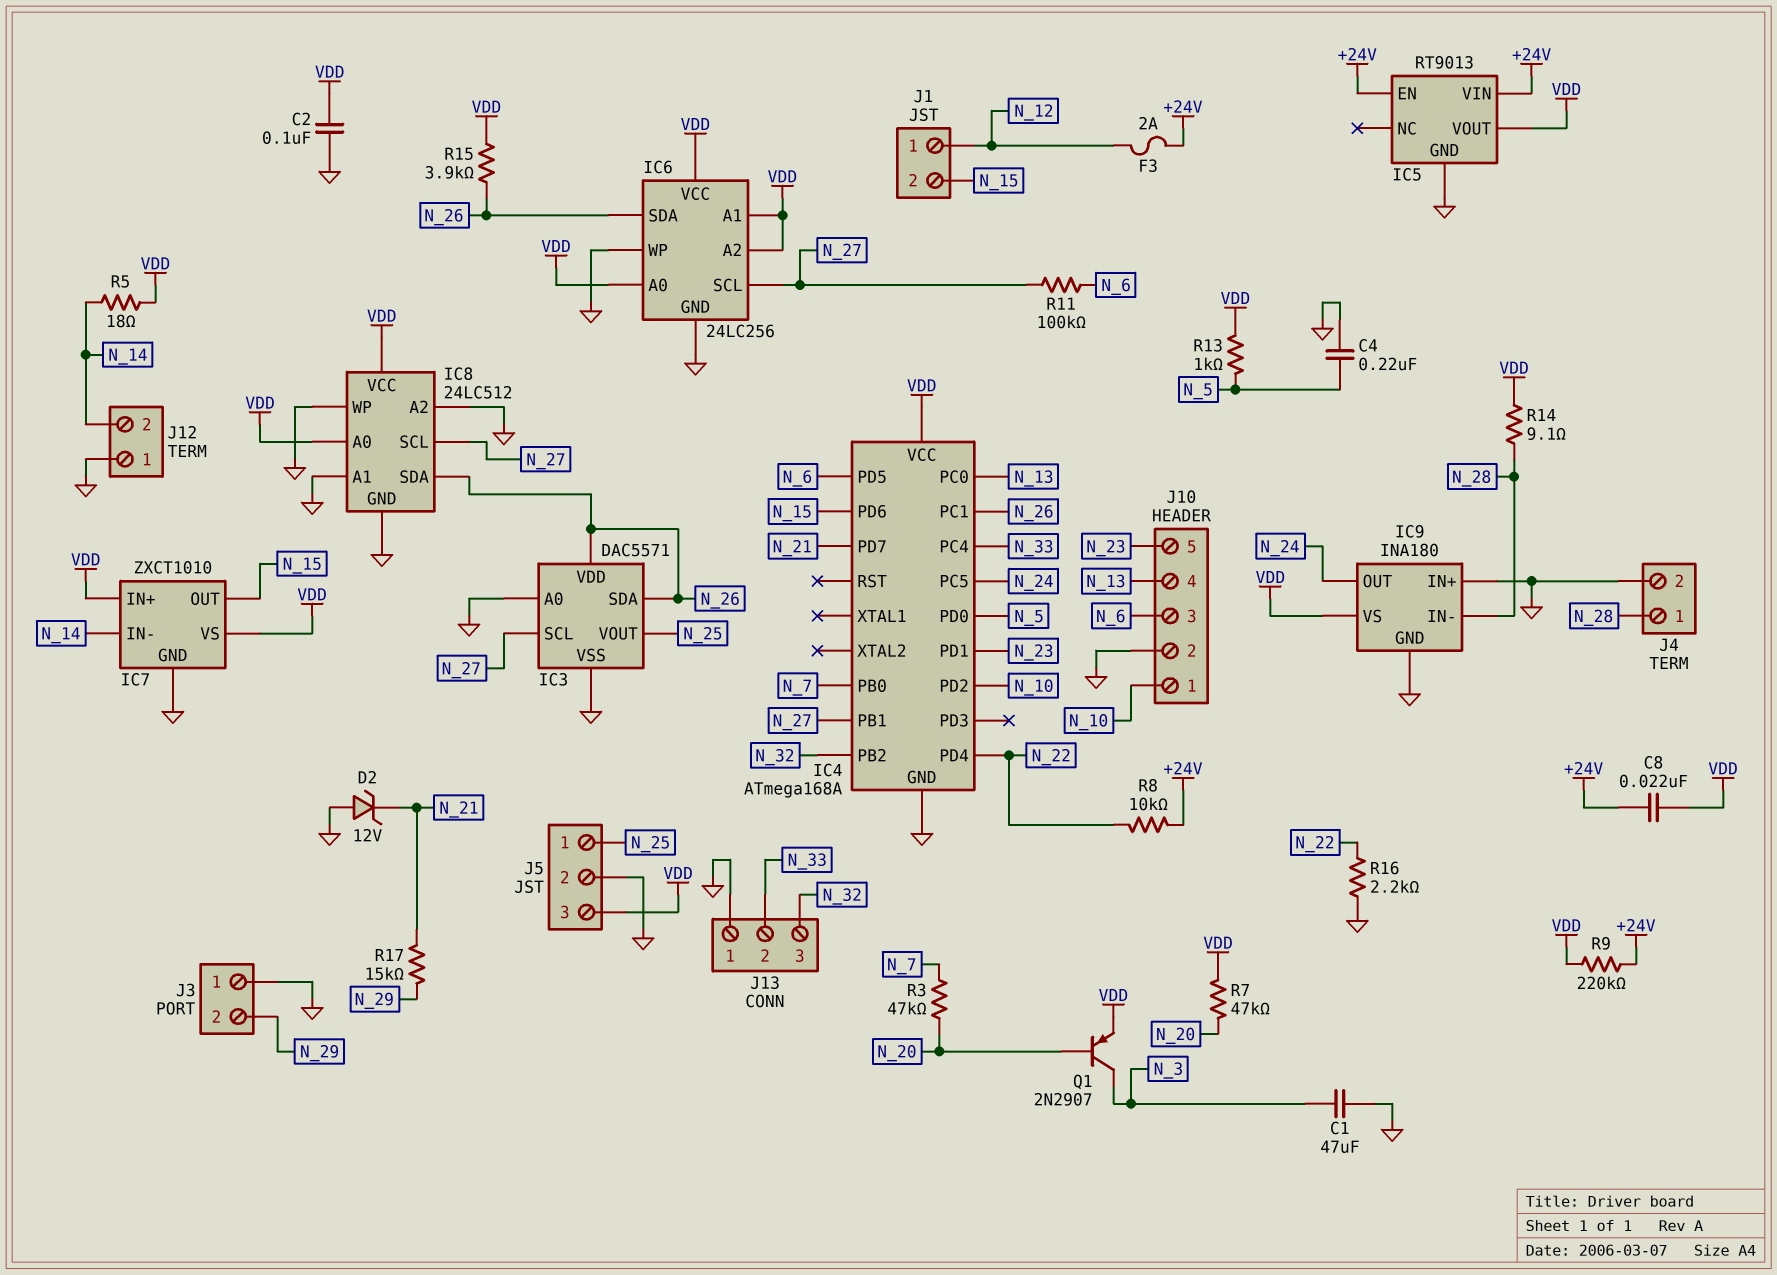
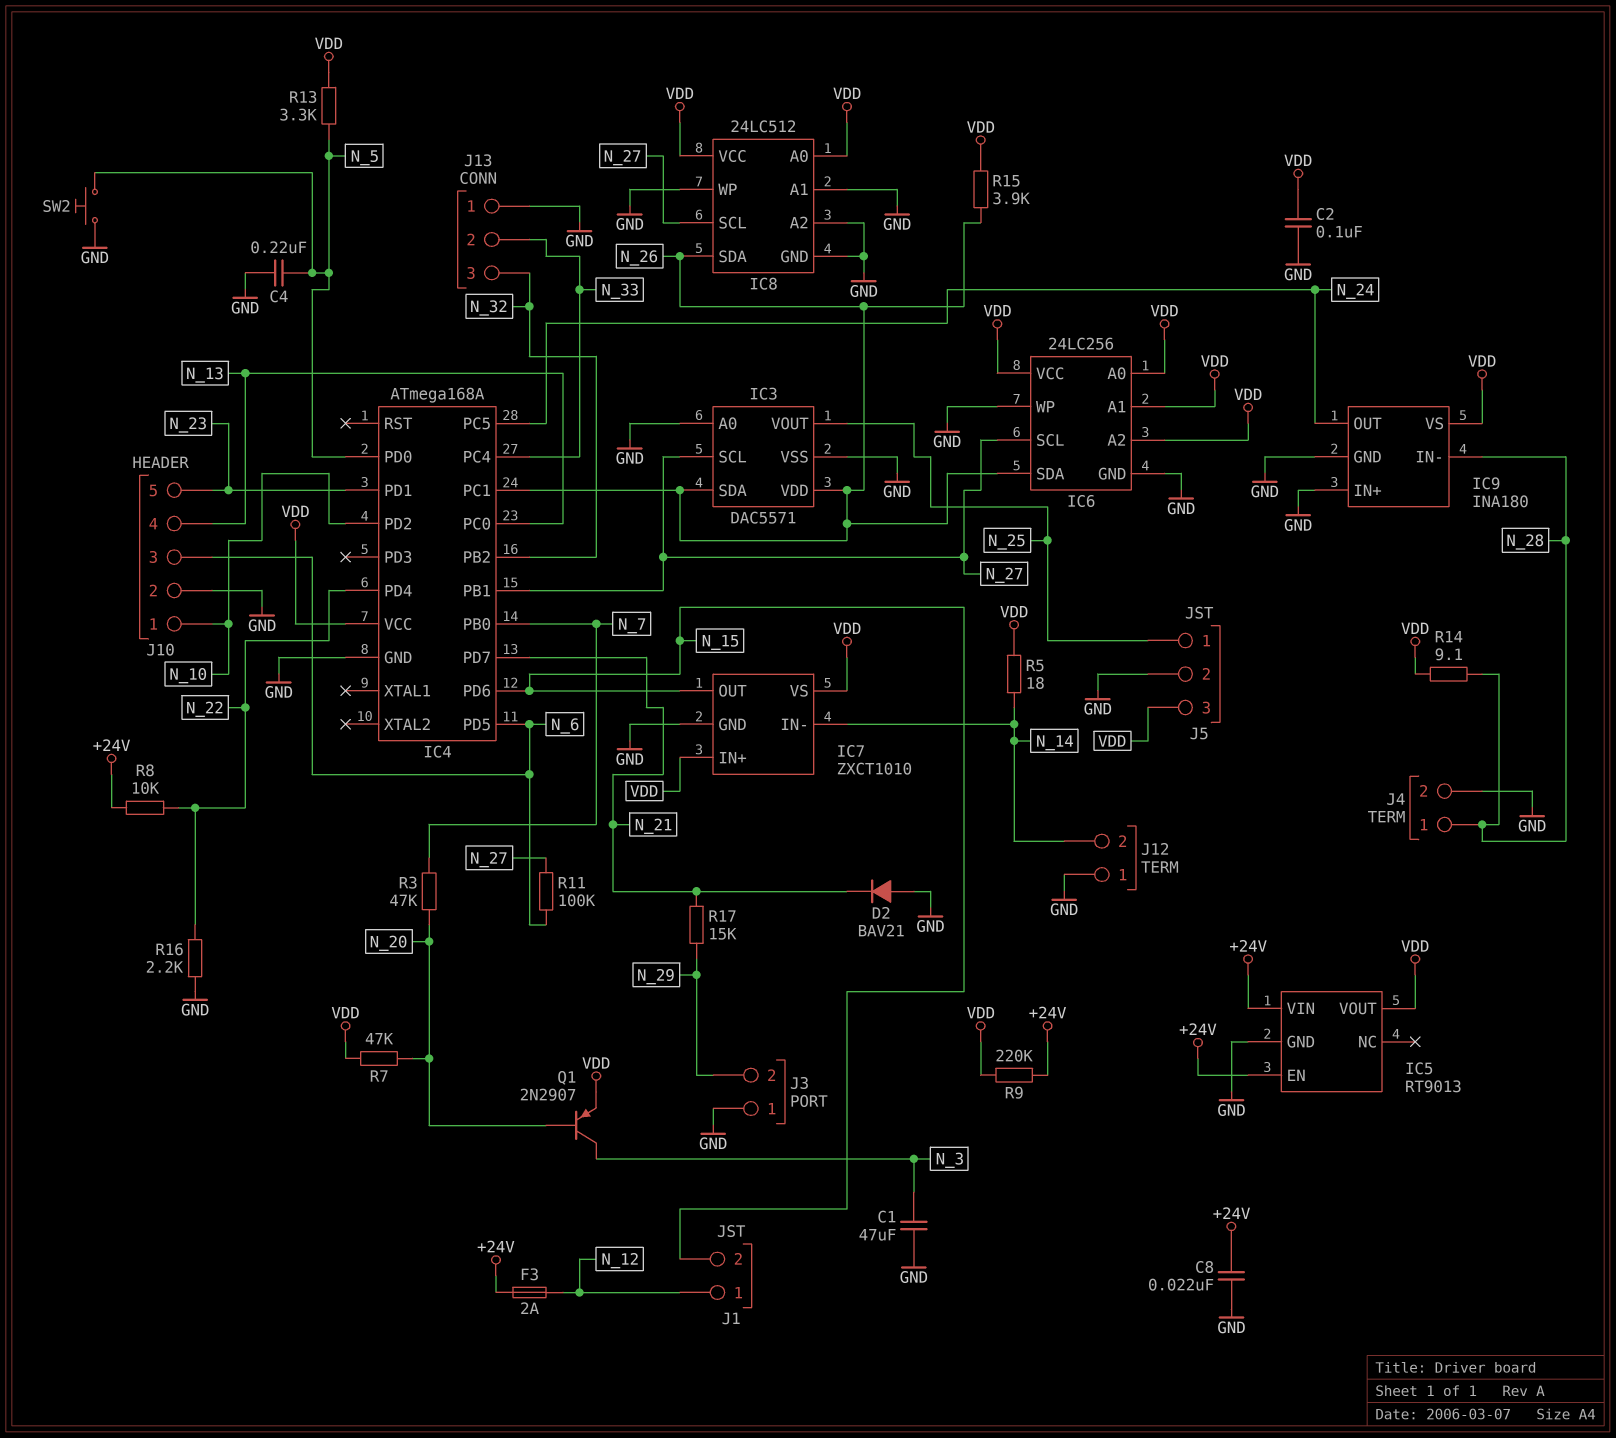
C8: 22nF (+24V, VDD) -> 22nF (+24V, GND)
D2: zener 12V (A GND, K N_21) -> diode BAV21 (A GND, K N_21)
R13: 1k (N_5, VDD) -> 3.3k (N_5, VDD)
SW2: none -> button (GND, N_5)

